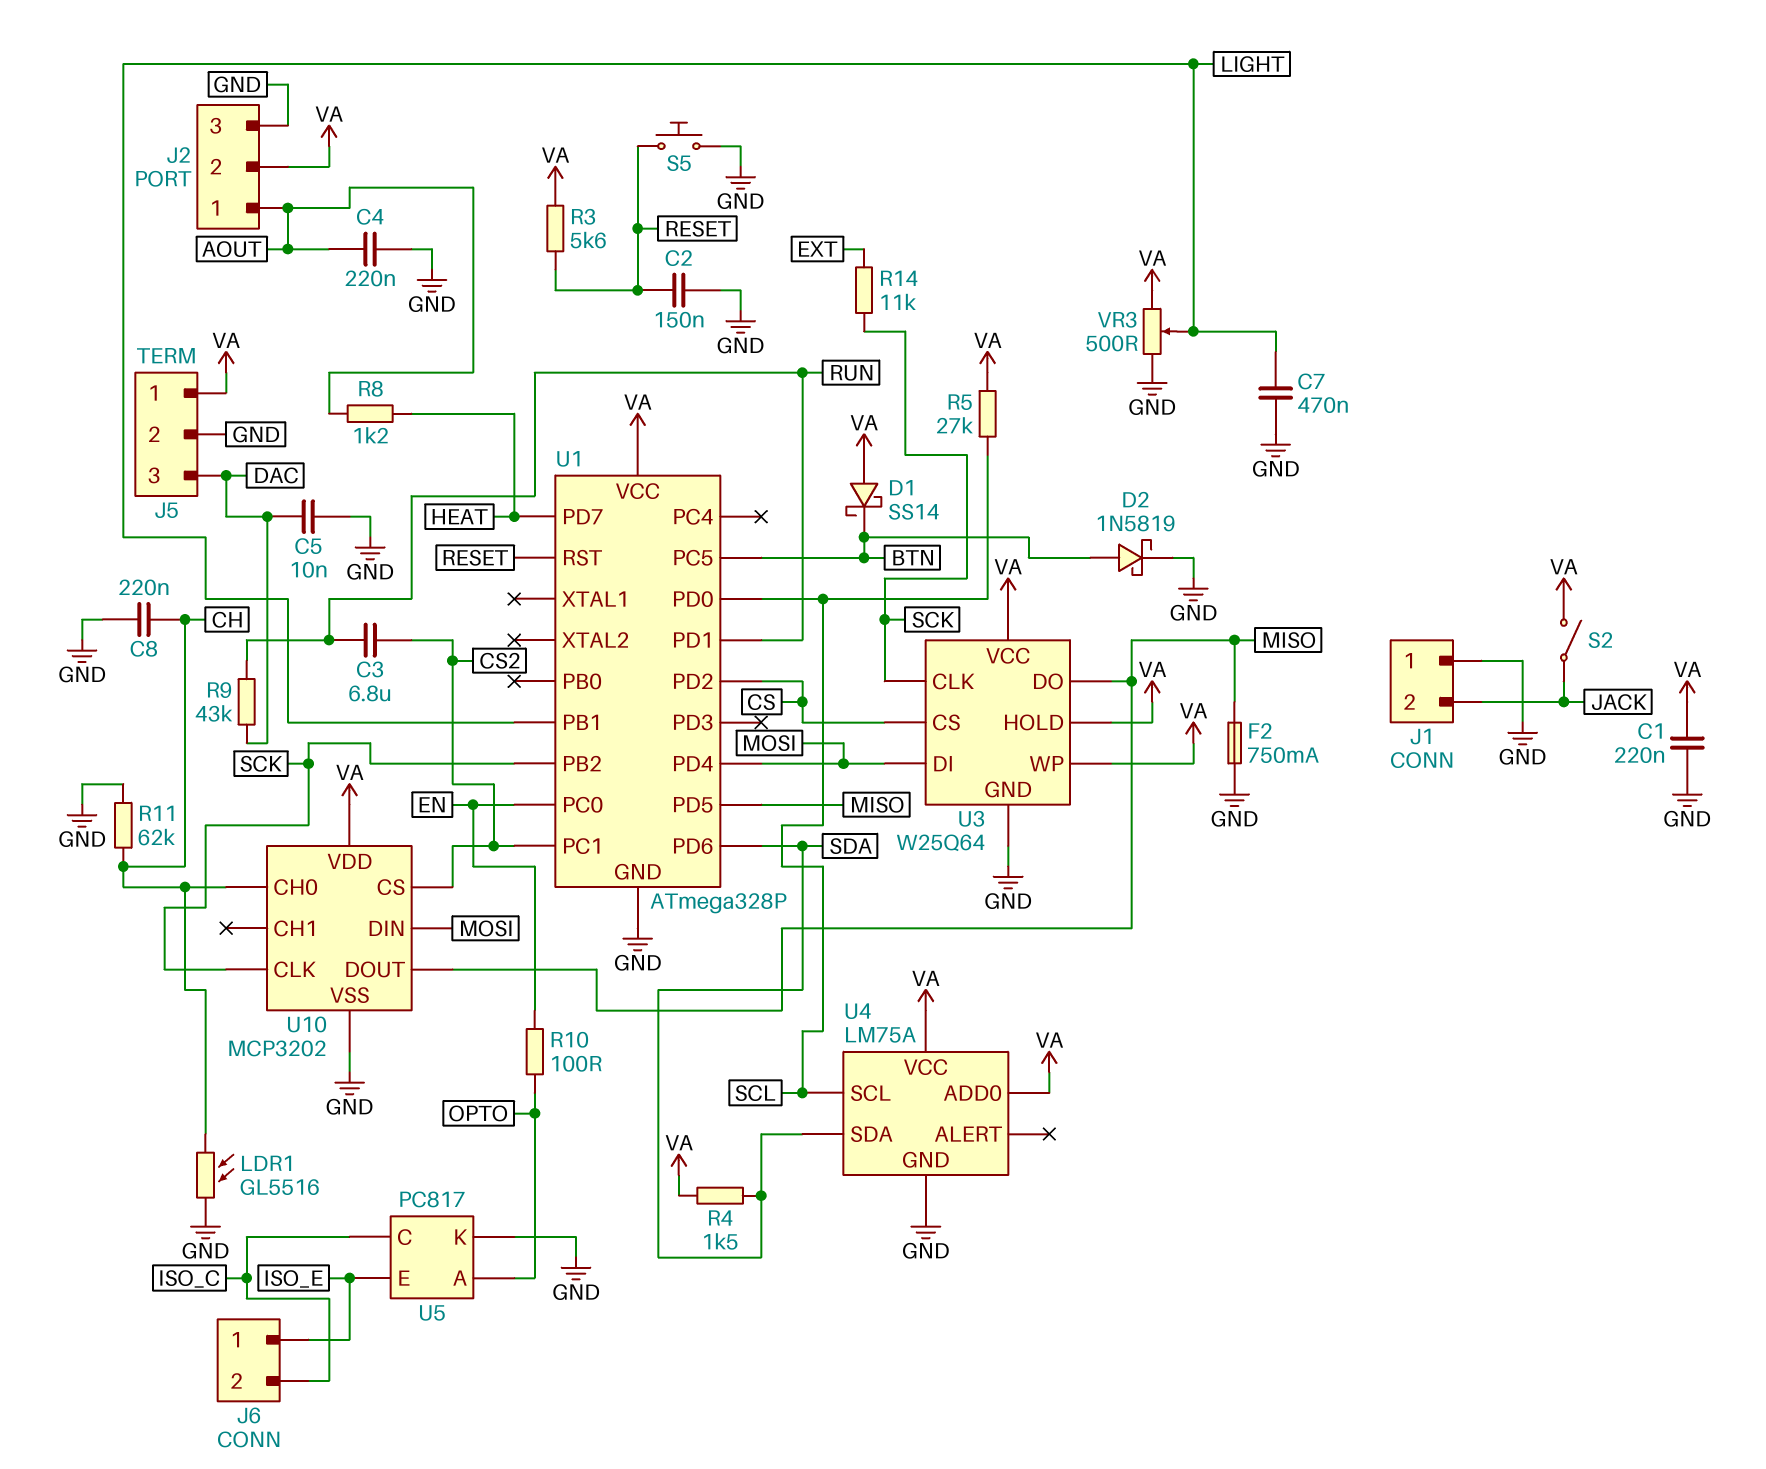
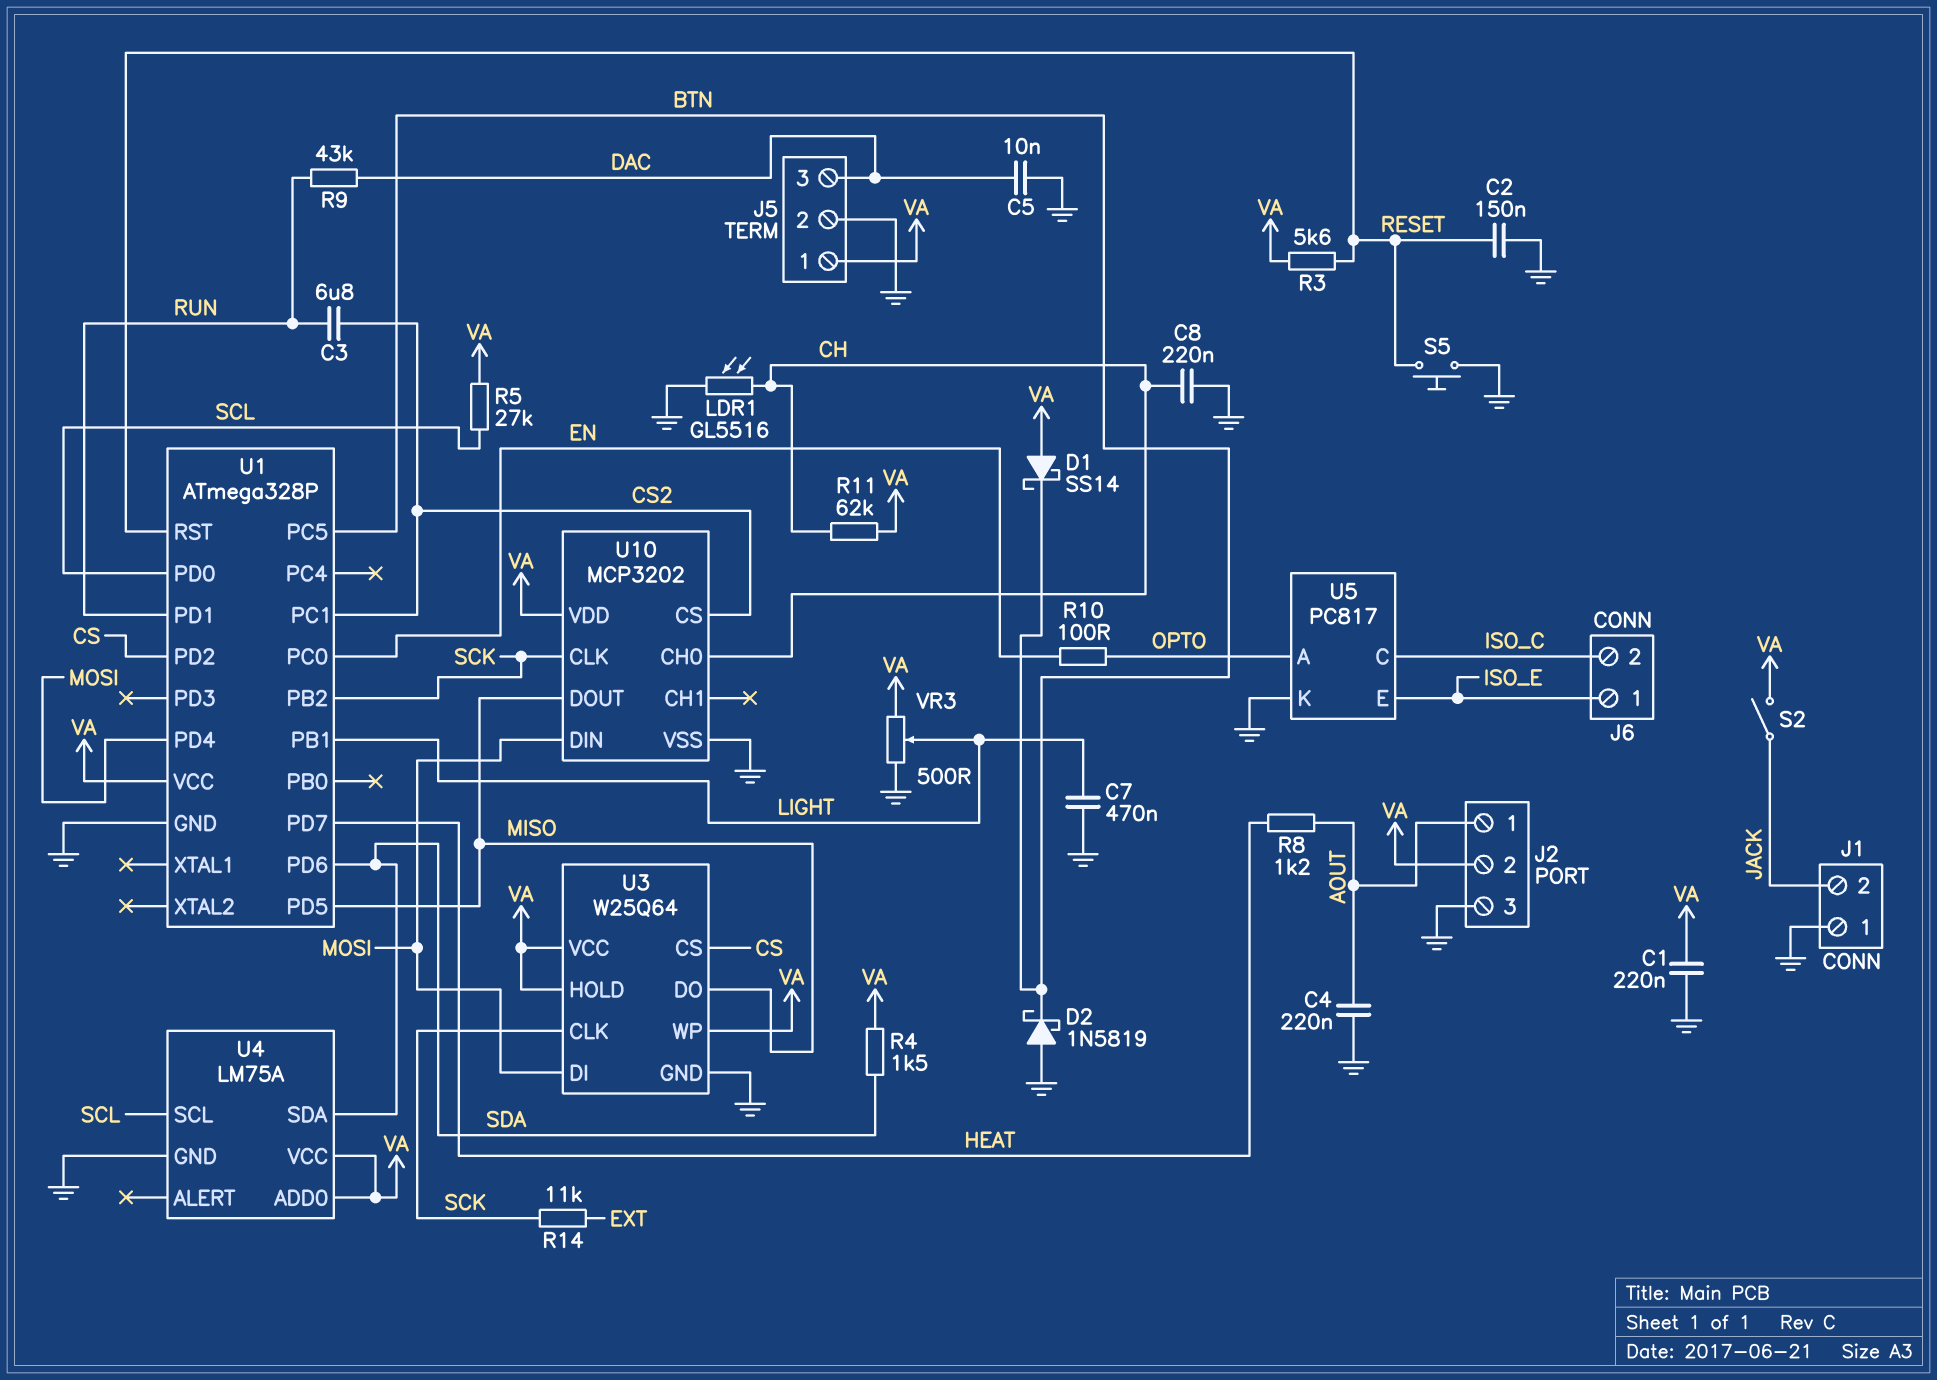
D2: schottky 1N5819 (A BTN, K GND) -> schottky 1N5819 (A GND, K BTN)
F2: 750mA (GND, MISO) -> none
R11: 62k (CH, GND) -> 62k (CH, VA)

